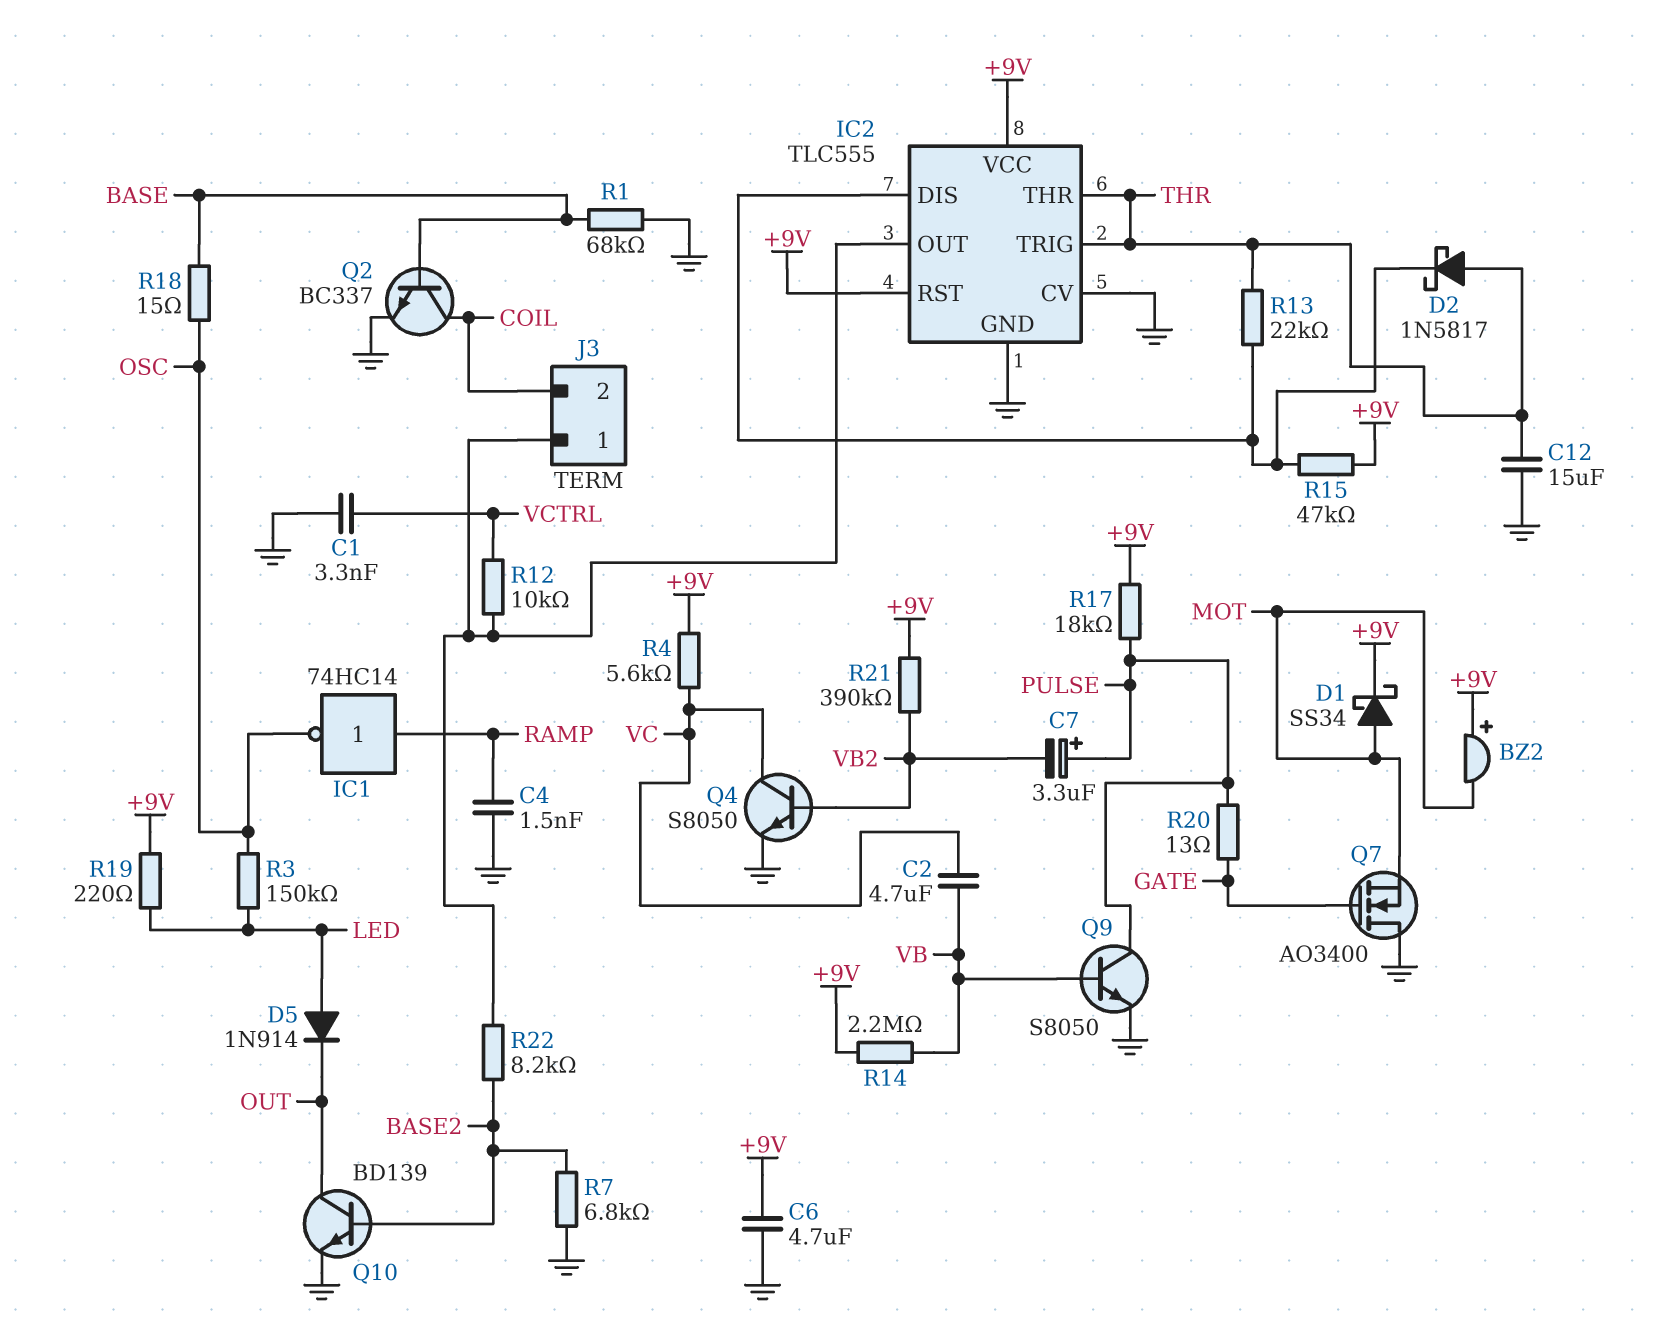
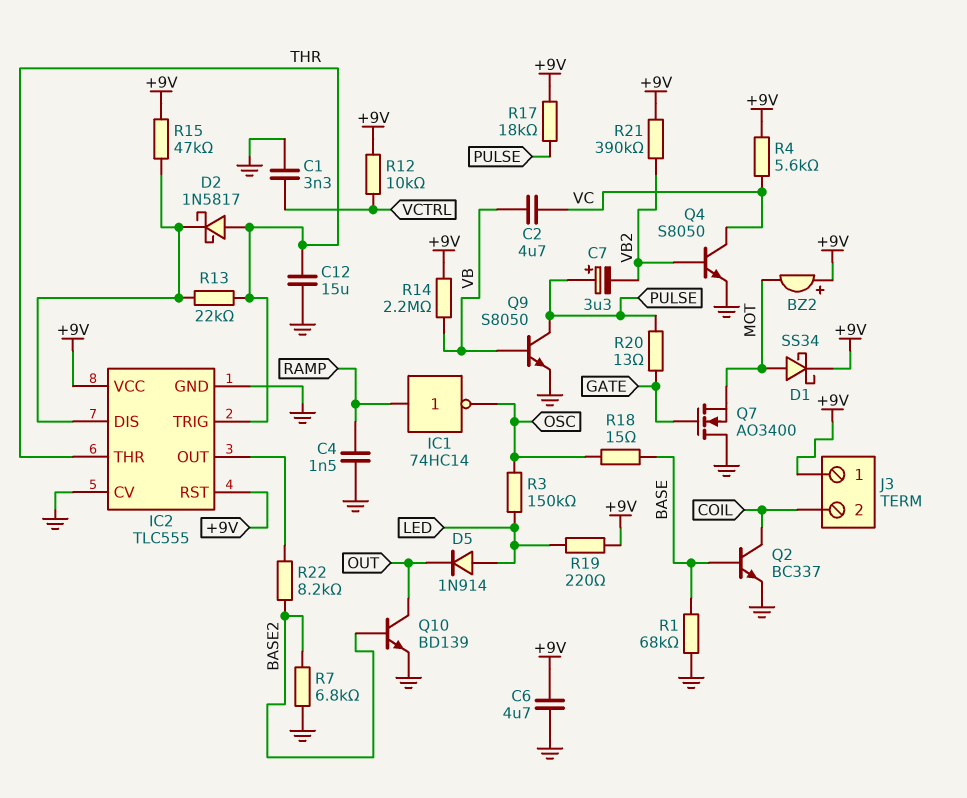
J3 pin 1: IC2/OUT -> +9V
R12: 10k (IC2/OUT, VCTRL) -> 10k (+9V, VCTRL)

